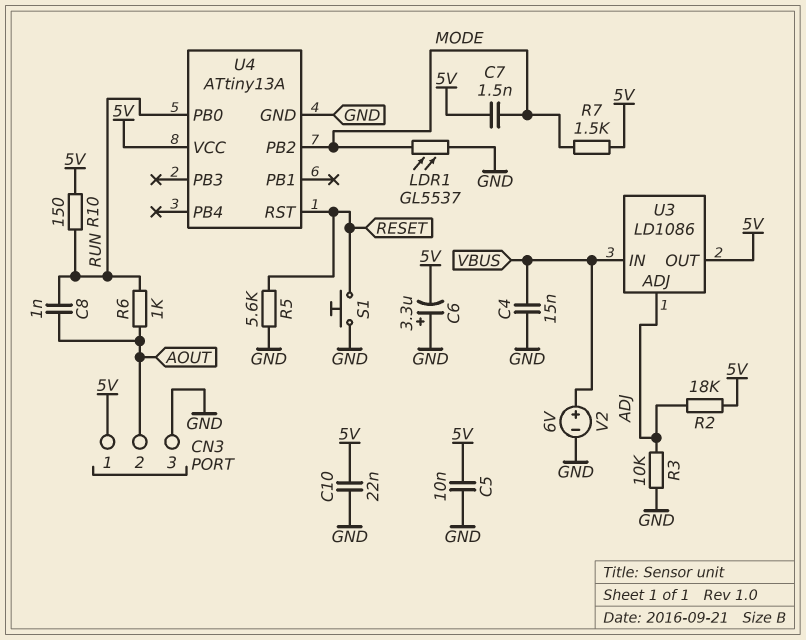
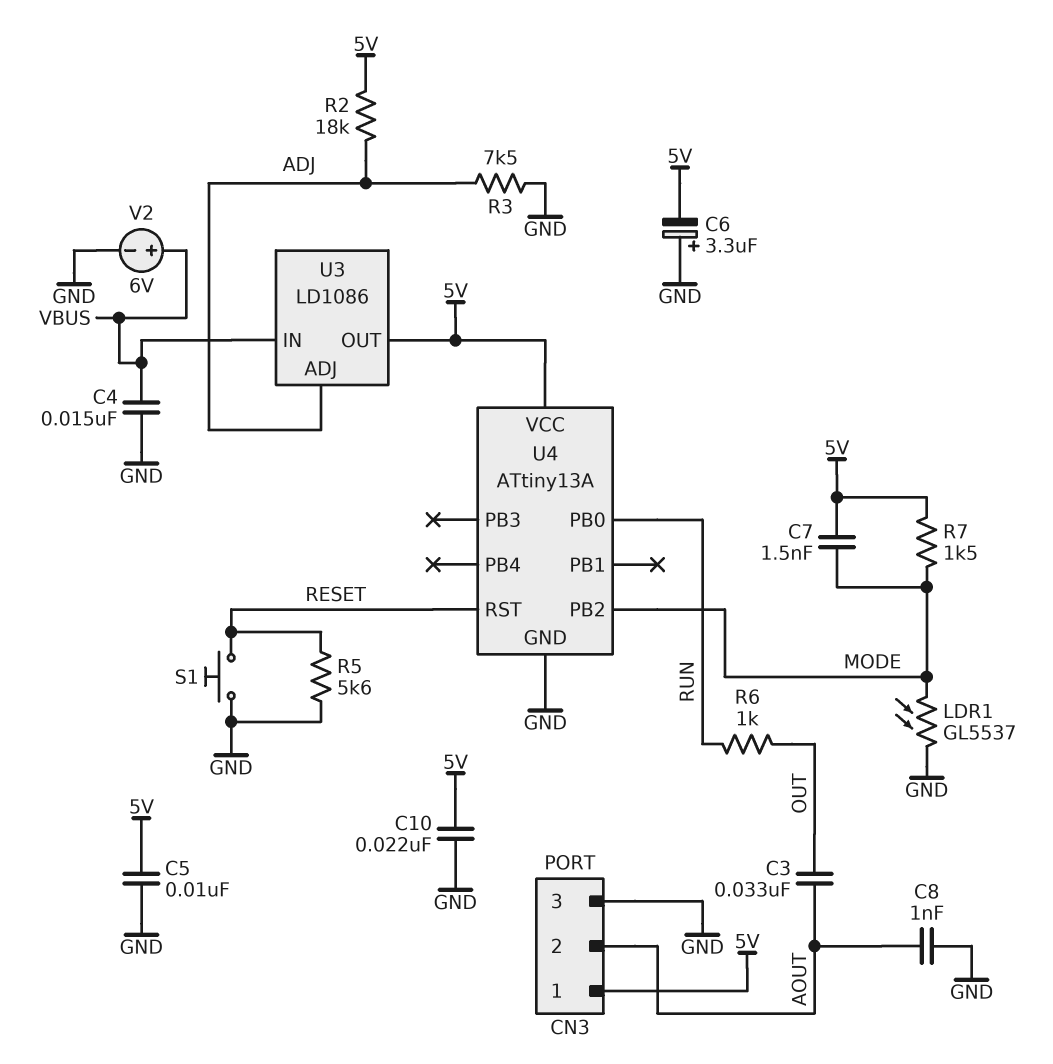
C3: none -> 33nF (AOUT, OUT)
C8: 1nF (AOUT, RUN) -> 1nF (AOUT, GND)
R3: 10k (ADJ, GND) -> 7.5k (ADJ, GND)
R6: 1k (AOUT, RUN) -> 1k (OUT, RUN)
R10: 150 (5V, RUN) -> none

